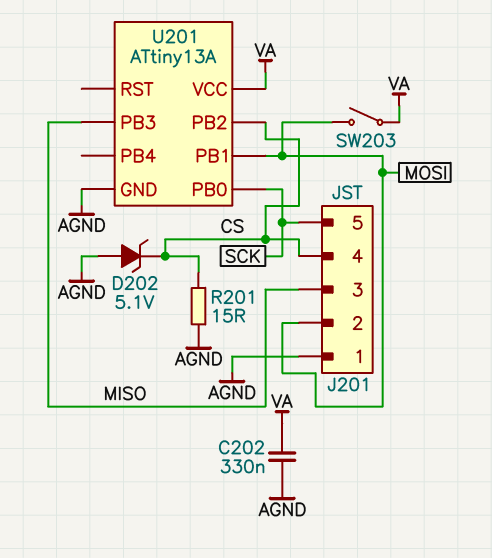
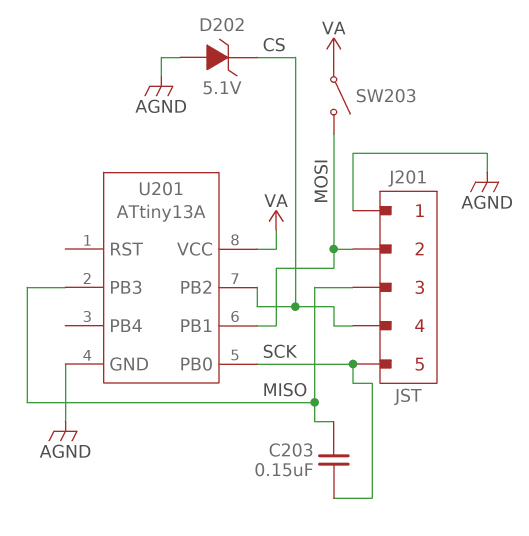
C202: 330nF (AGND, VA) -> none
C203: none -> 150nF (MISO, SCK)
R201: 15 (AGND, CS) -> none

